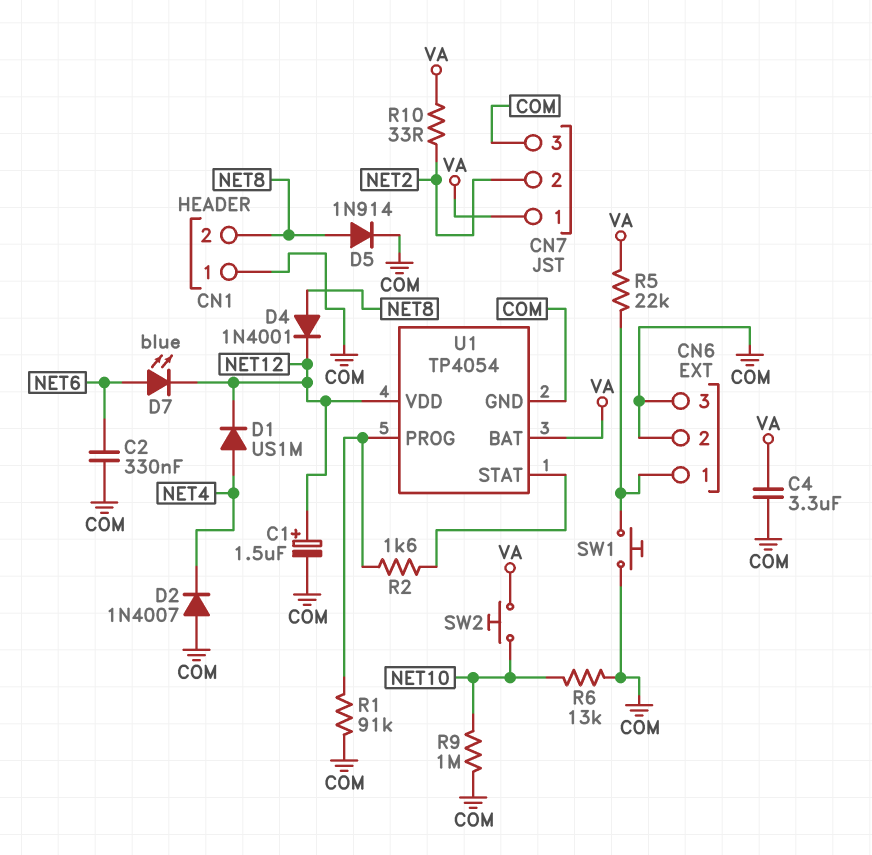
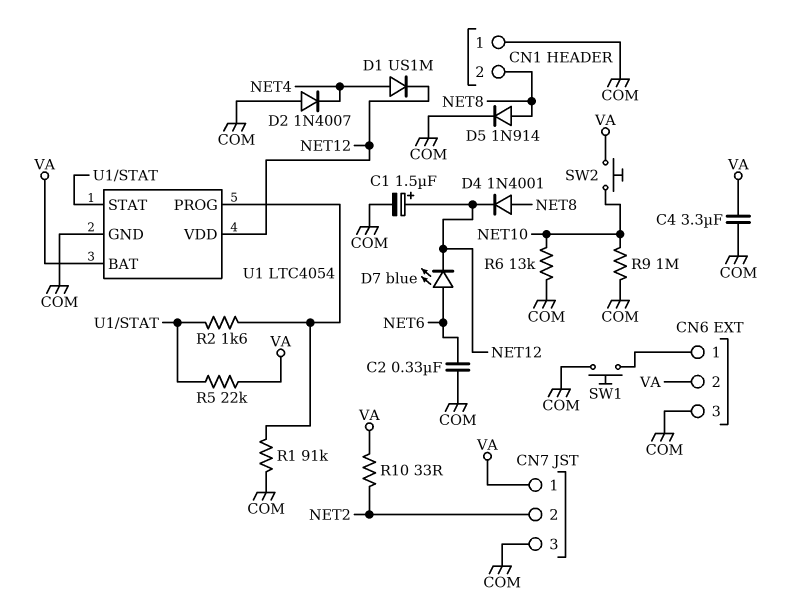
CN6 pin 2: COM -> VA
R5: 22k (CN6/1, VA) -> 22k (U1/STAT, VA)
U1: TP4054 -> LTC4054

